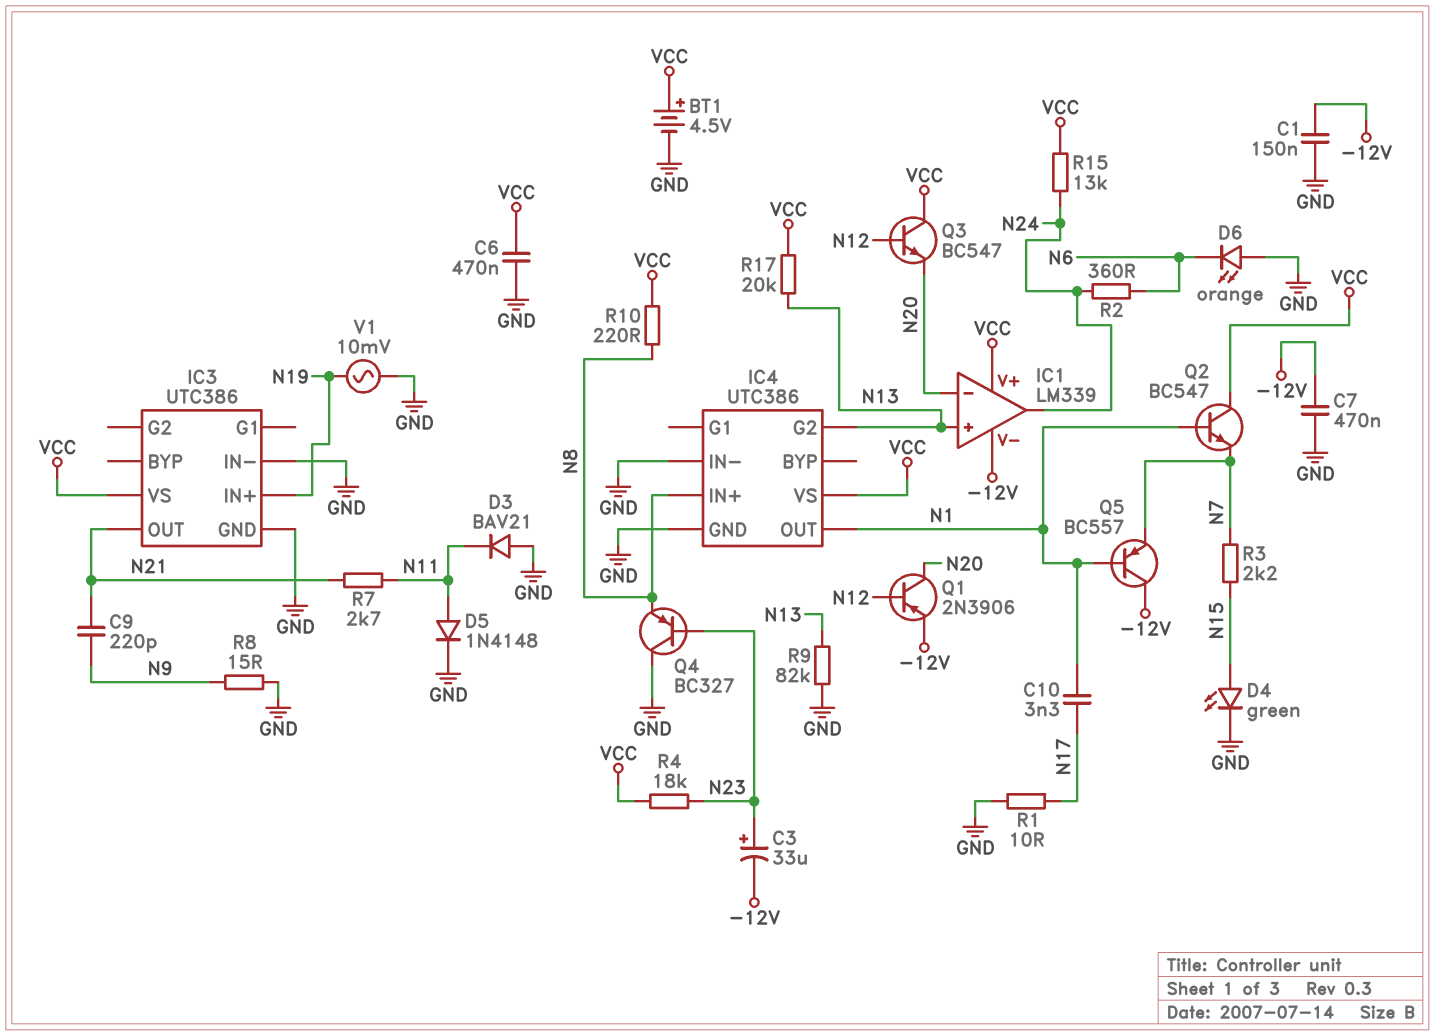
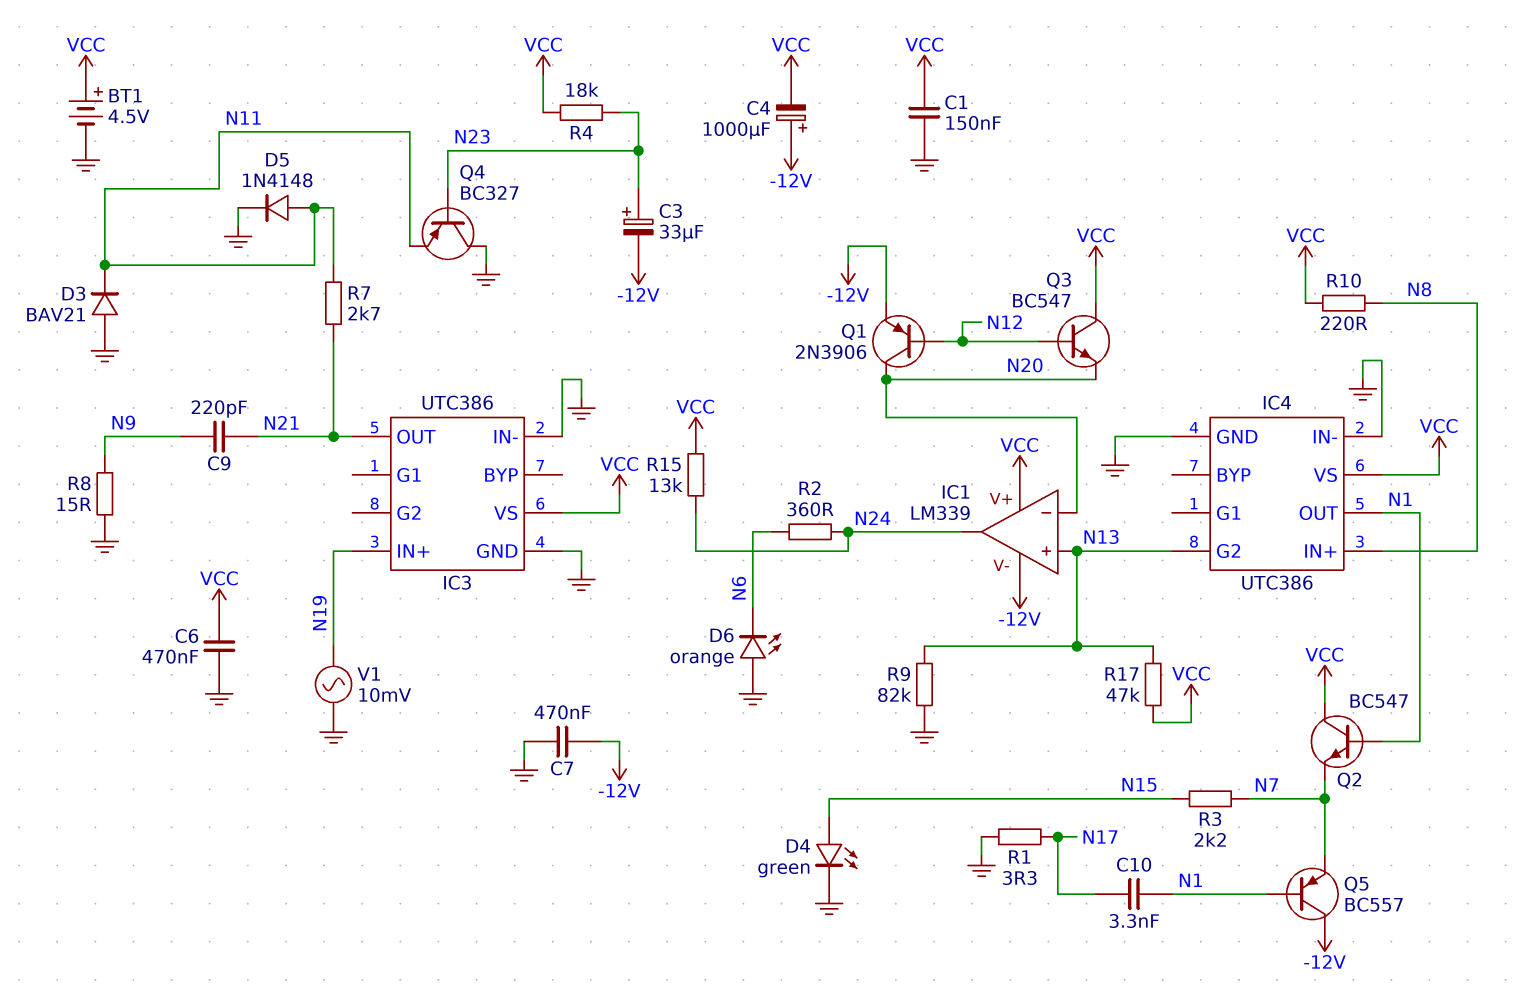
C1: 150nF (-12V, GND) -> 150nF (GND, VCC)
C4: none -> 1000uF (plus -12V, minus VCC)
Q4: PNP BC327 (B N23, C GND, E N8) -> PNP BC327 (B N23, C GND, E N11)
R1: 10 (GND, N17) -> 3.3 (GND, N17)
R17: 20k (N13, VCC) -> 47k (N13, VCC)

